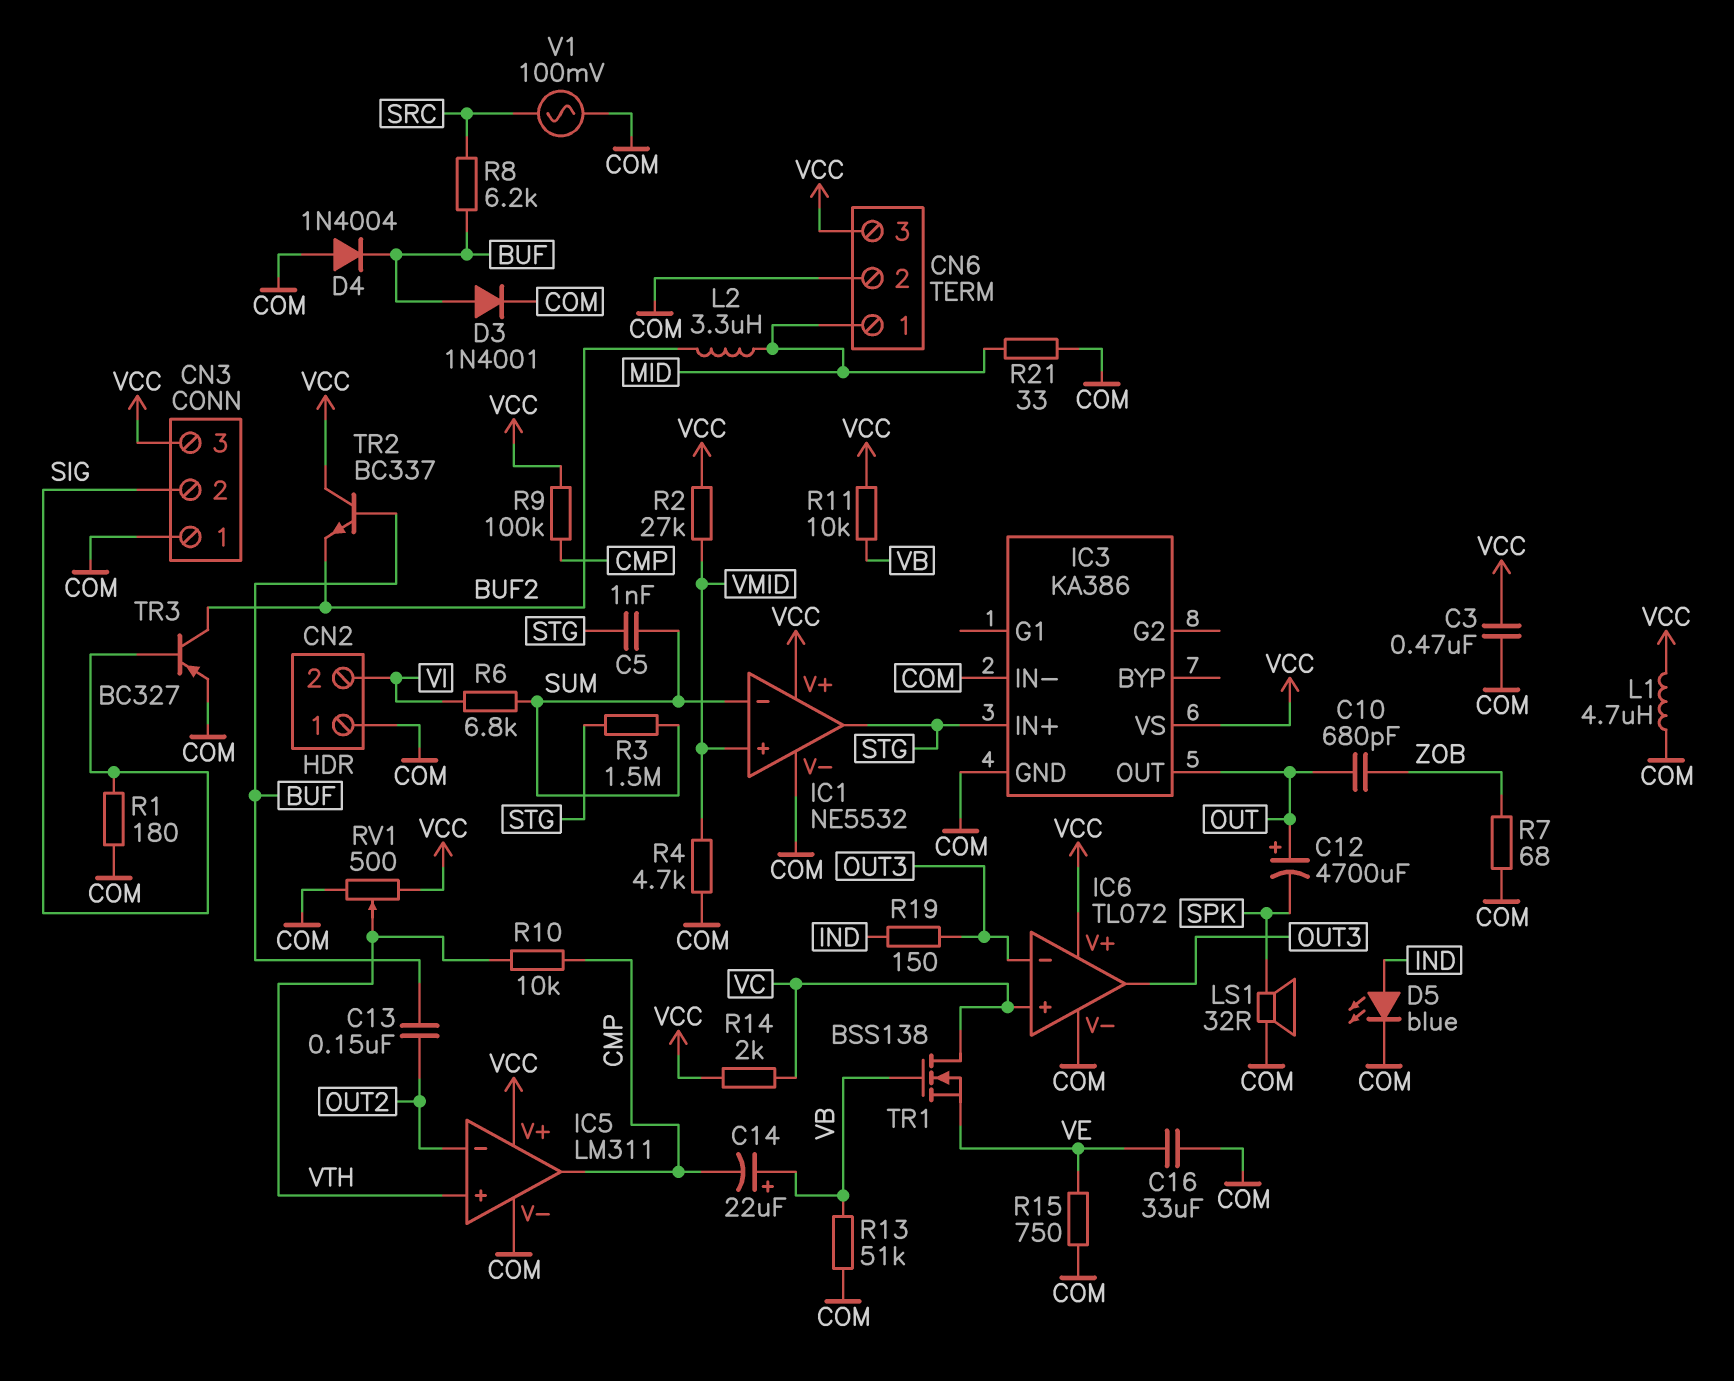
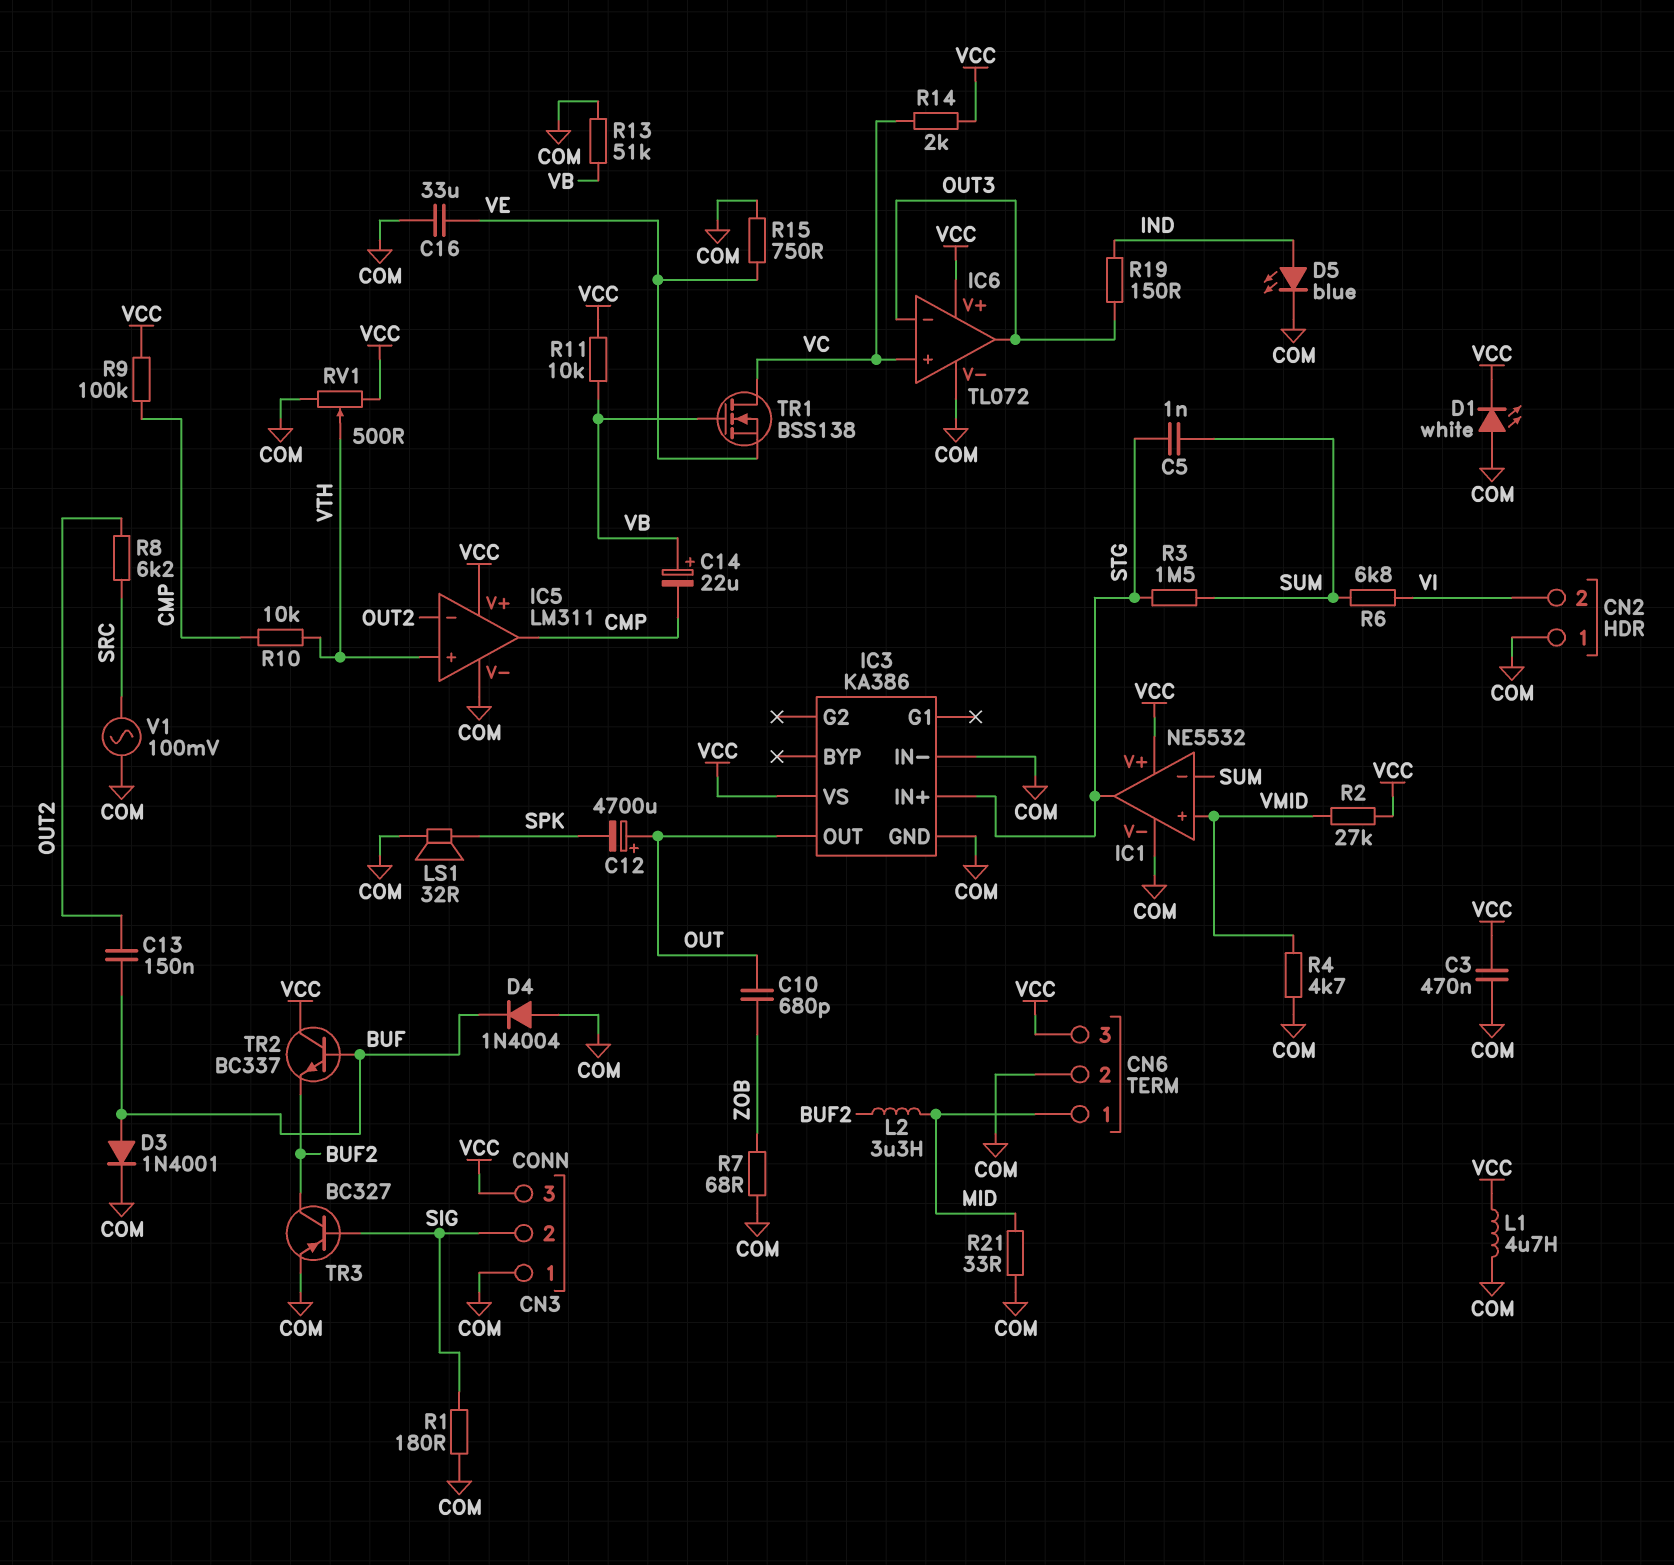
D1: none -> LED white (A COM, K VCC)
R8: 6.2k (BUF, SRC) -> 6.2k (OUT2, SRC)

